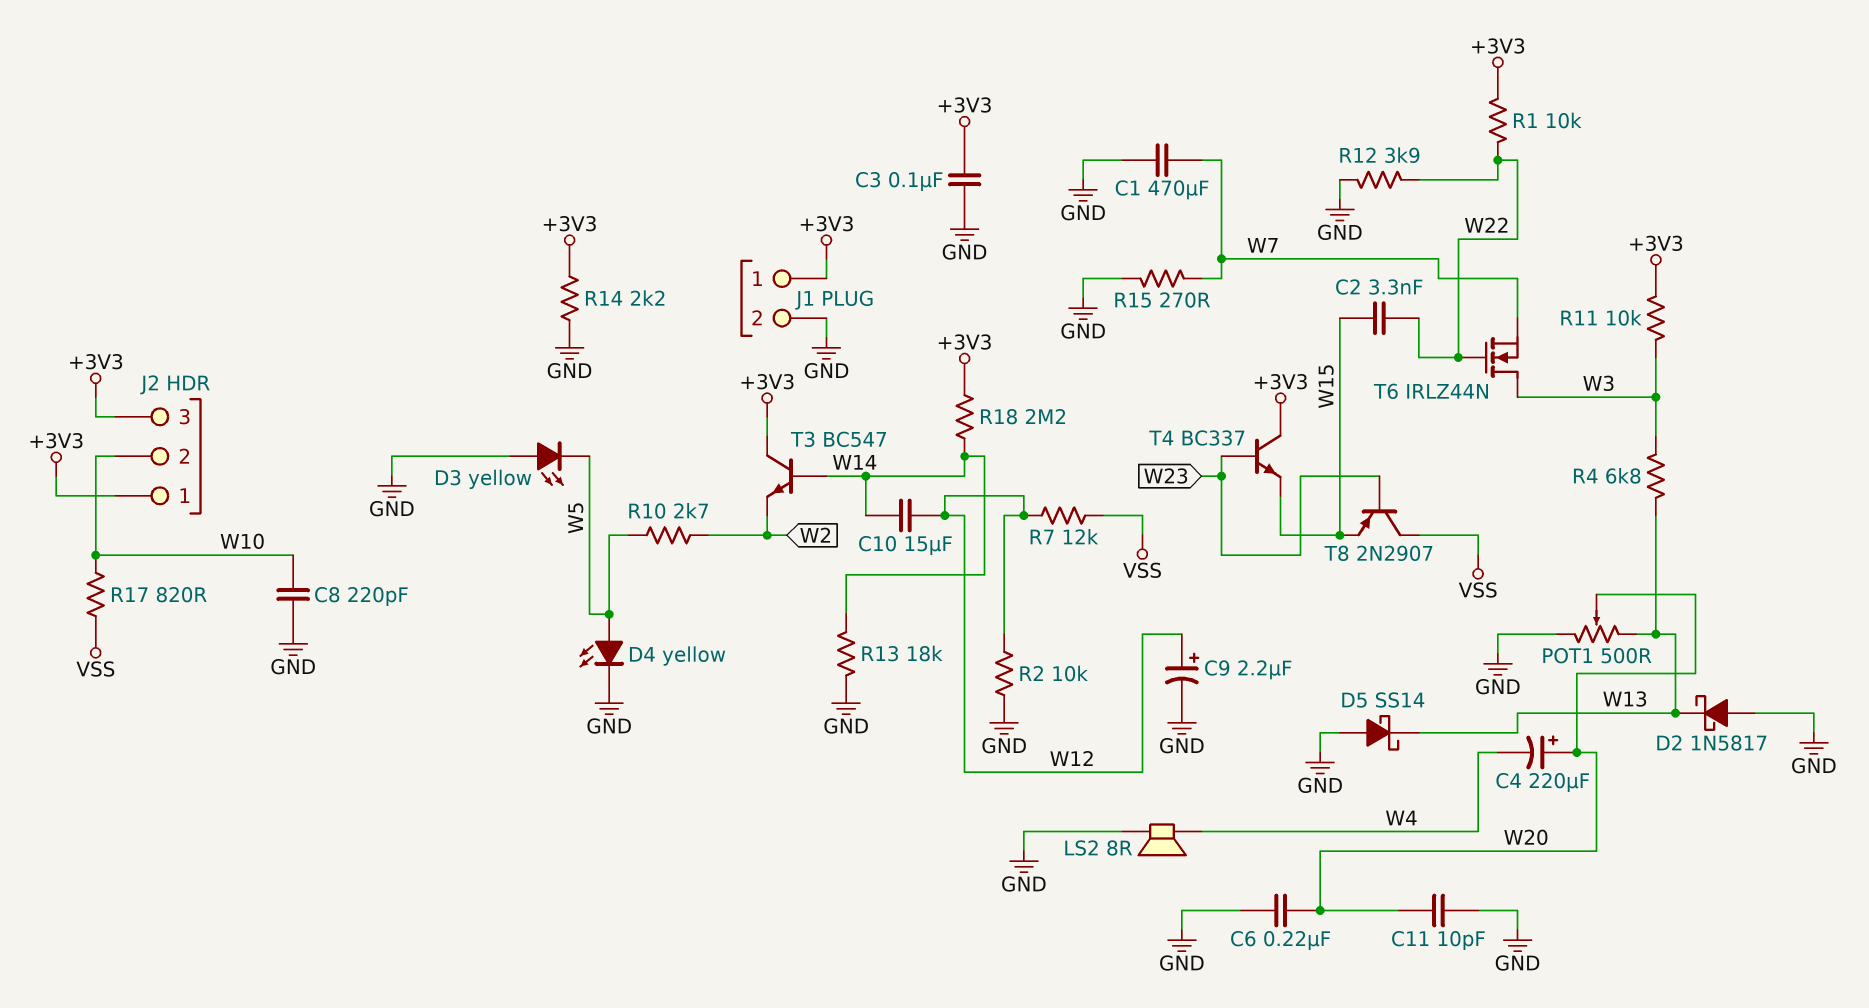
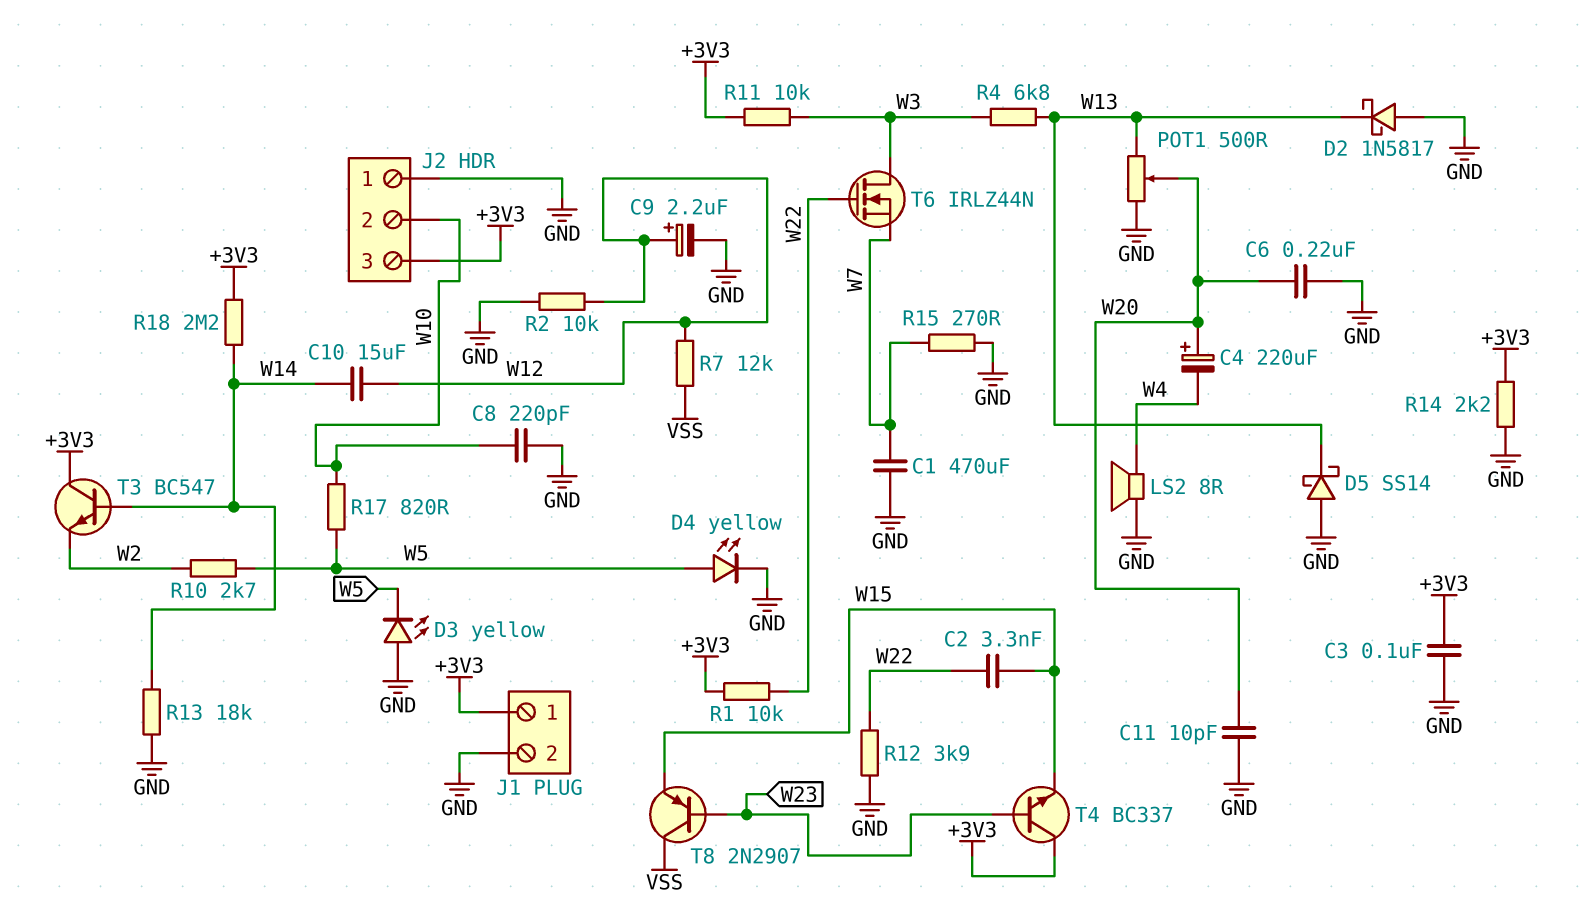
J2 pin 1: +3V3 -> GND
R17: 820 (VSS, W10) -> 820 (W5, W10)

